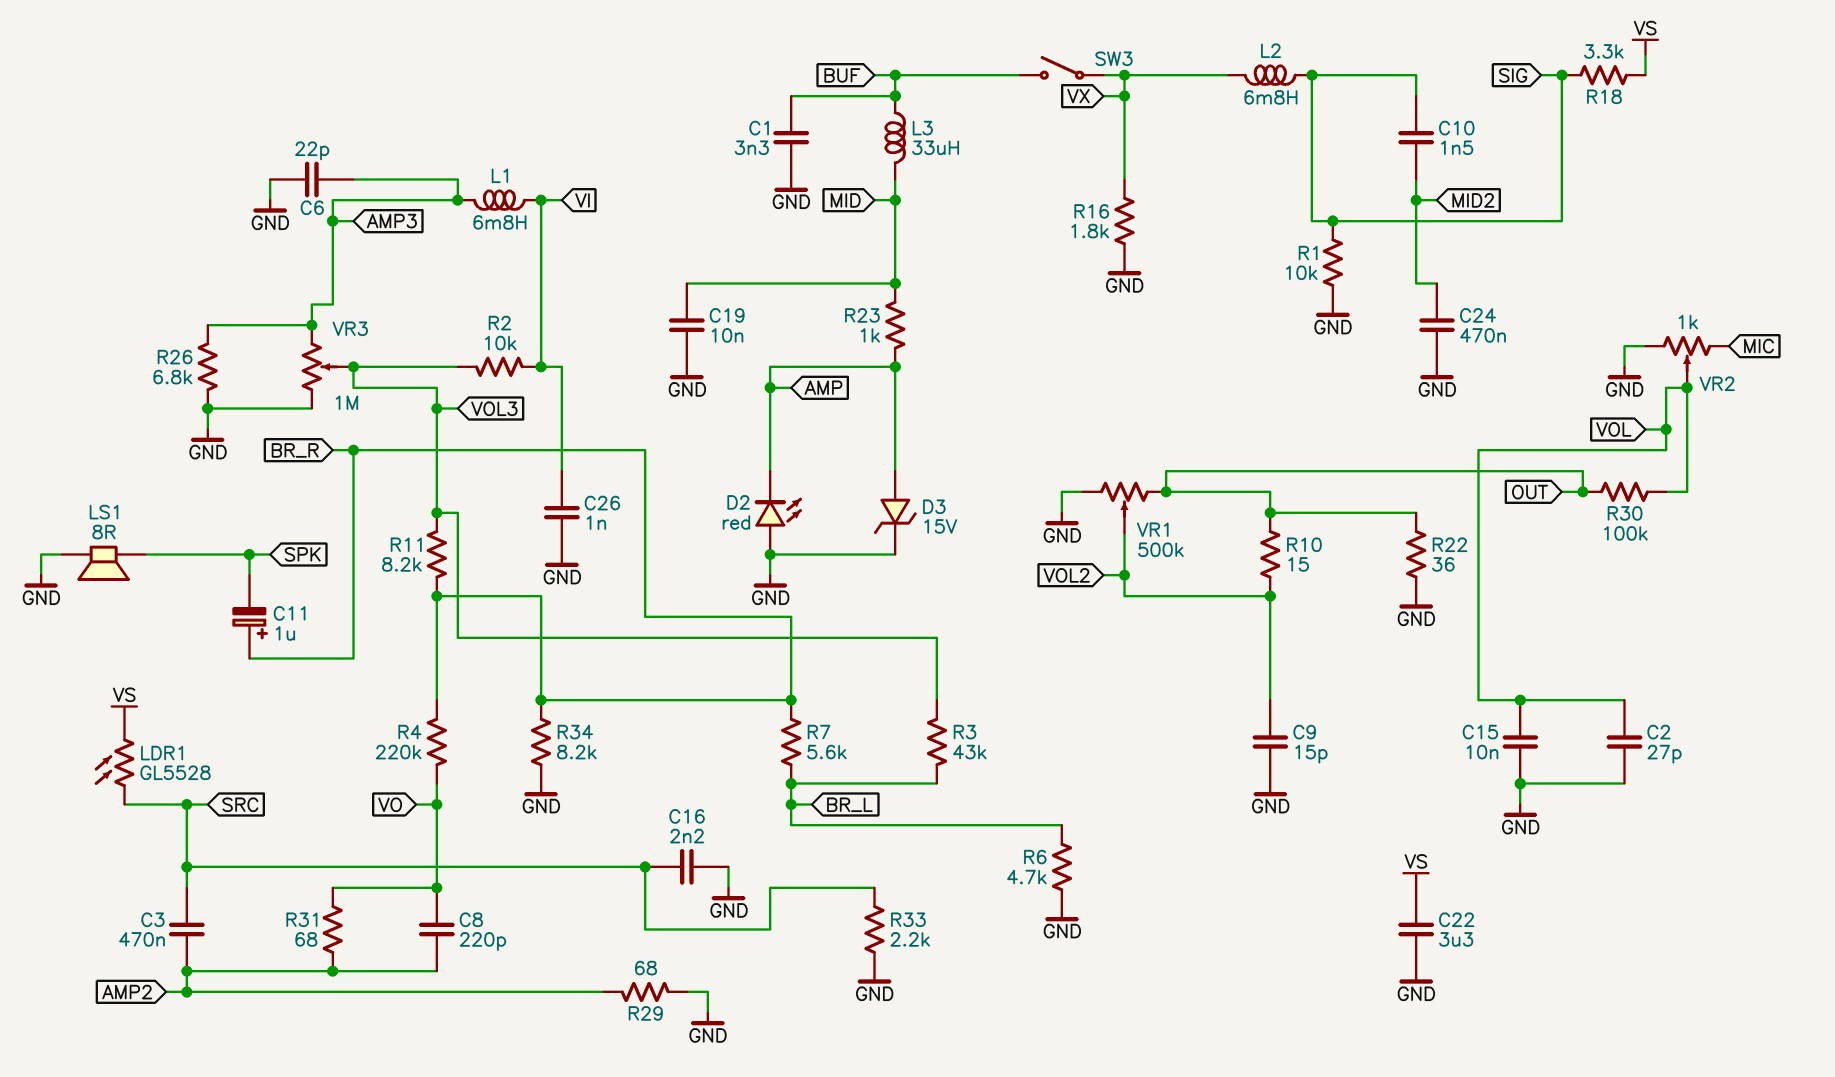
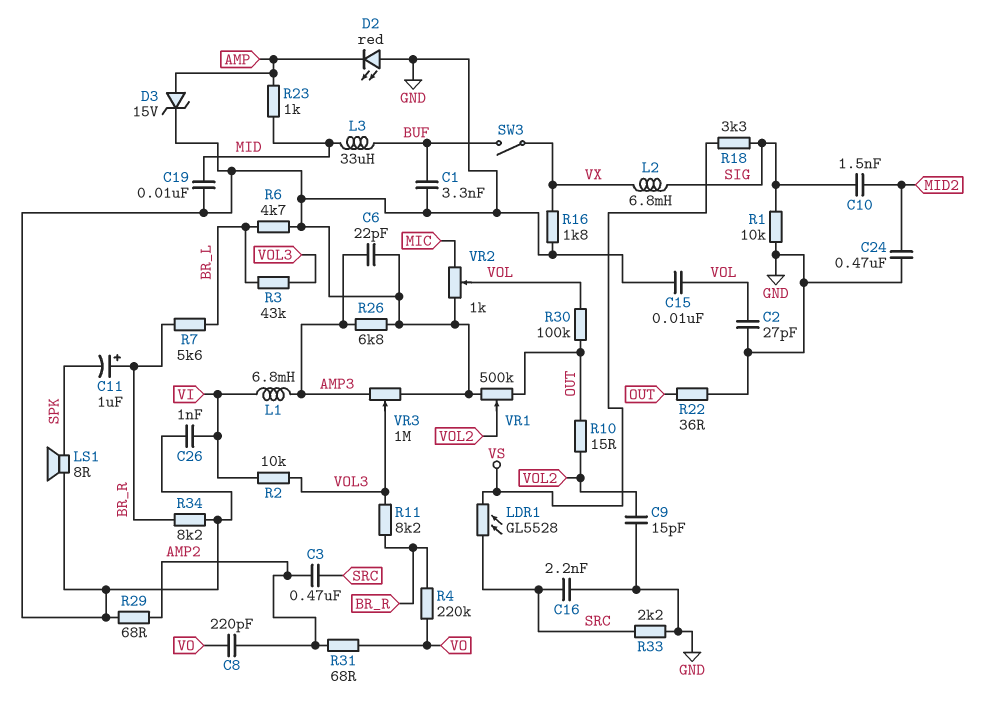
C22: 3.3uF (GND, VS) -> none

